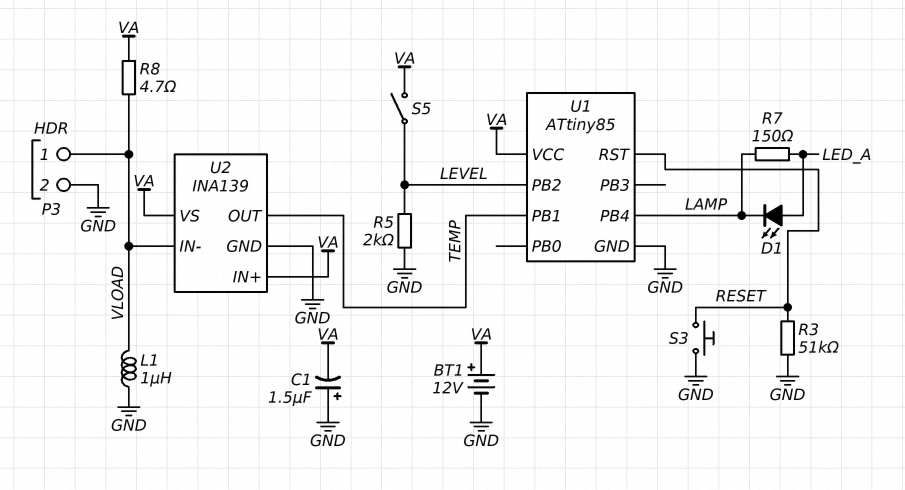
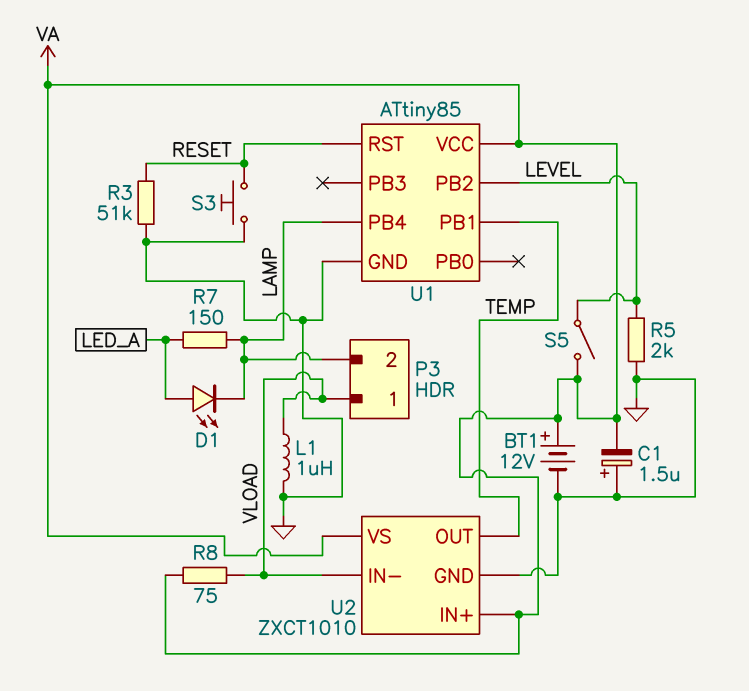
P3 pin 2: GND -> LAMP
R8: 4.7 (VA, VLOAD) -> 75 (VA, VLOAD)
U2: INA139 -> ZXCT1010

